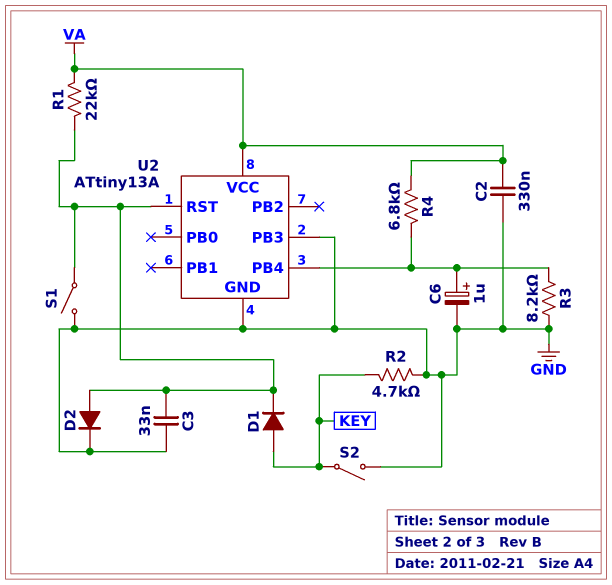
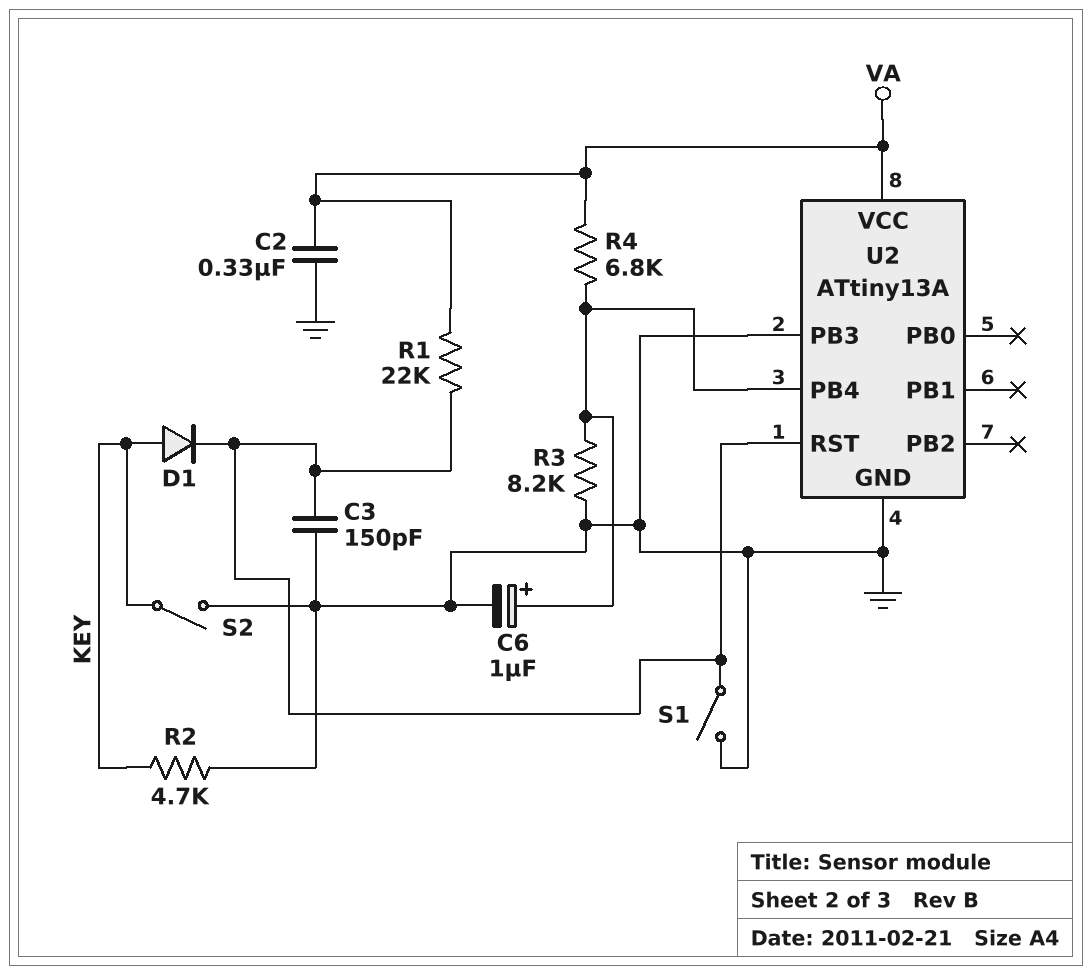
C3: 33nF (GND, U2/RST) -> 150pF (GND, U2/RST)
D2: diode (A U2/RST, K GND) -> none

